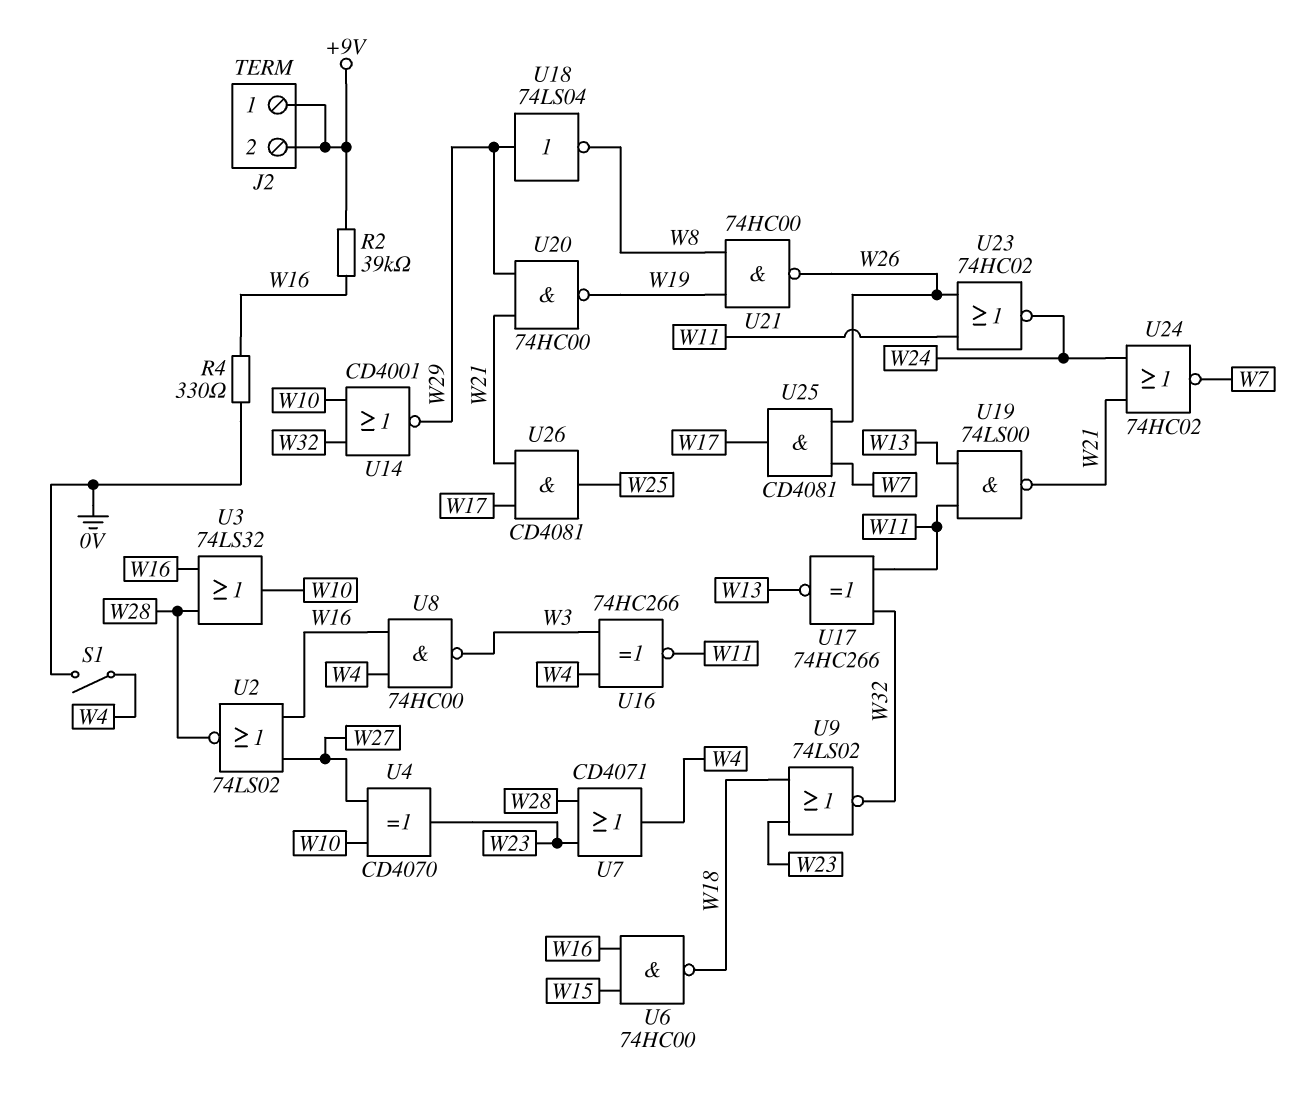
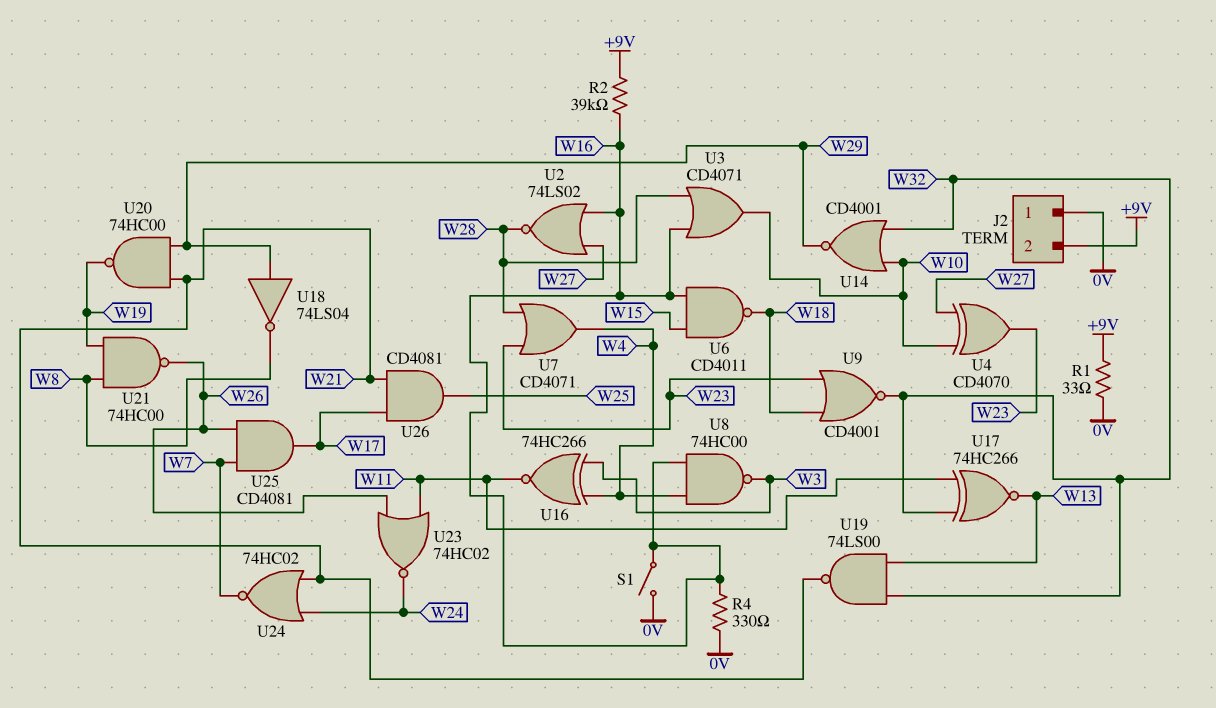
J2 pin 1: +9V -> 0V
R1: none -> 33 (+9V, 0V)
S1: switch (0V, W4) -> switch (0V, W16)
U3: OR 74LS32 (in W16, in W28, out W10) -> OR CD4071 (in W16, in W28, out W10)
U6: NAND 74HC00 (in W15, in W16, out W18) -> NAND CD4011 (in W15, in W16, out W18)
U9: NOR 74LS02 (in W18, in W23, out W32) -> NOR CD4001 (in W18, in W23, out W32)
U19: NAND 74LS00 (in W11, in W13, out W21) -> NAND 74LS00 (in W13, in W32, out W21)

